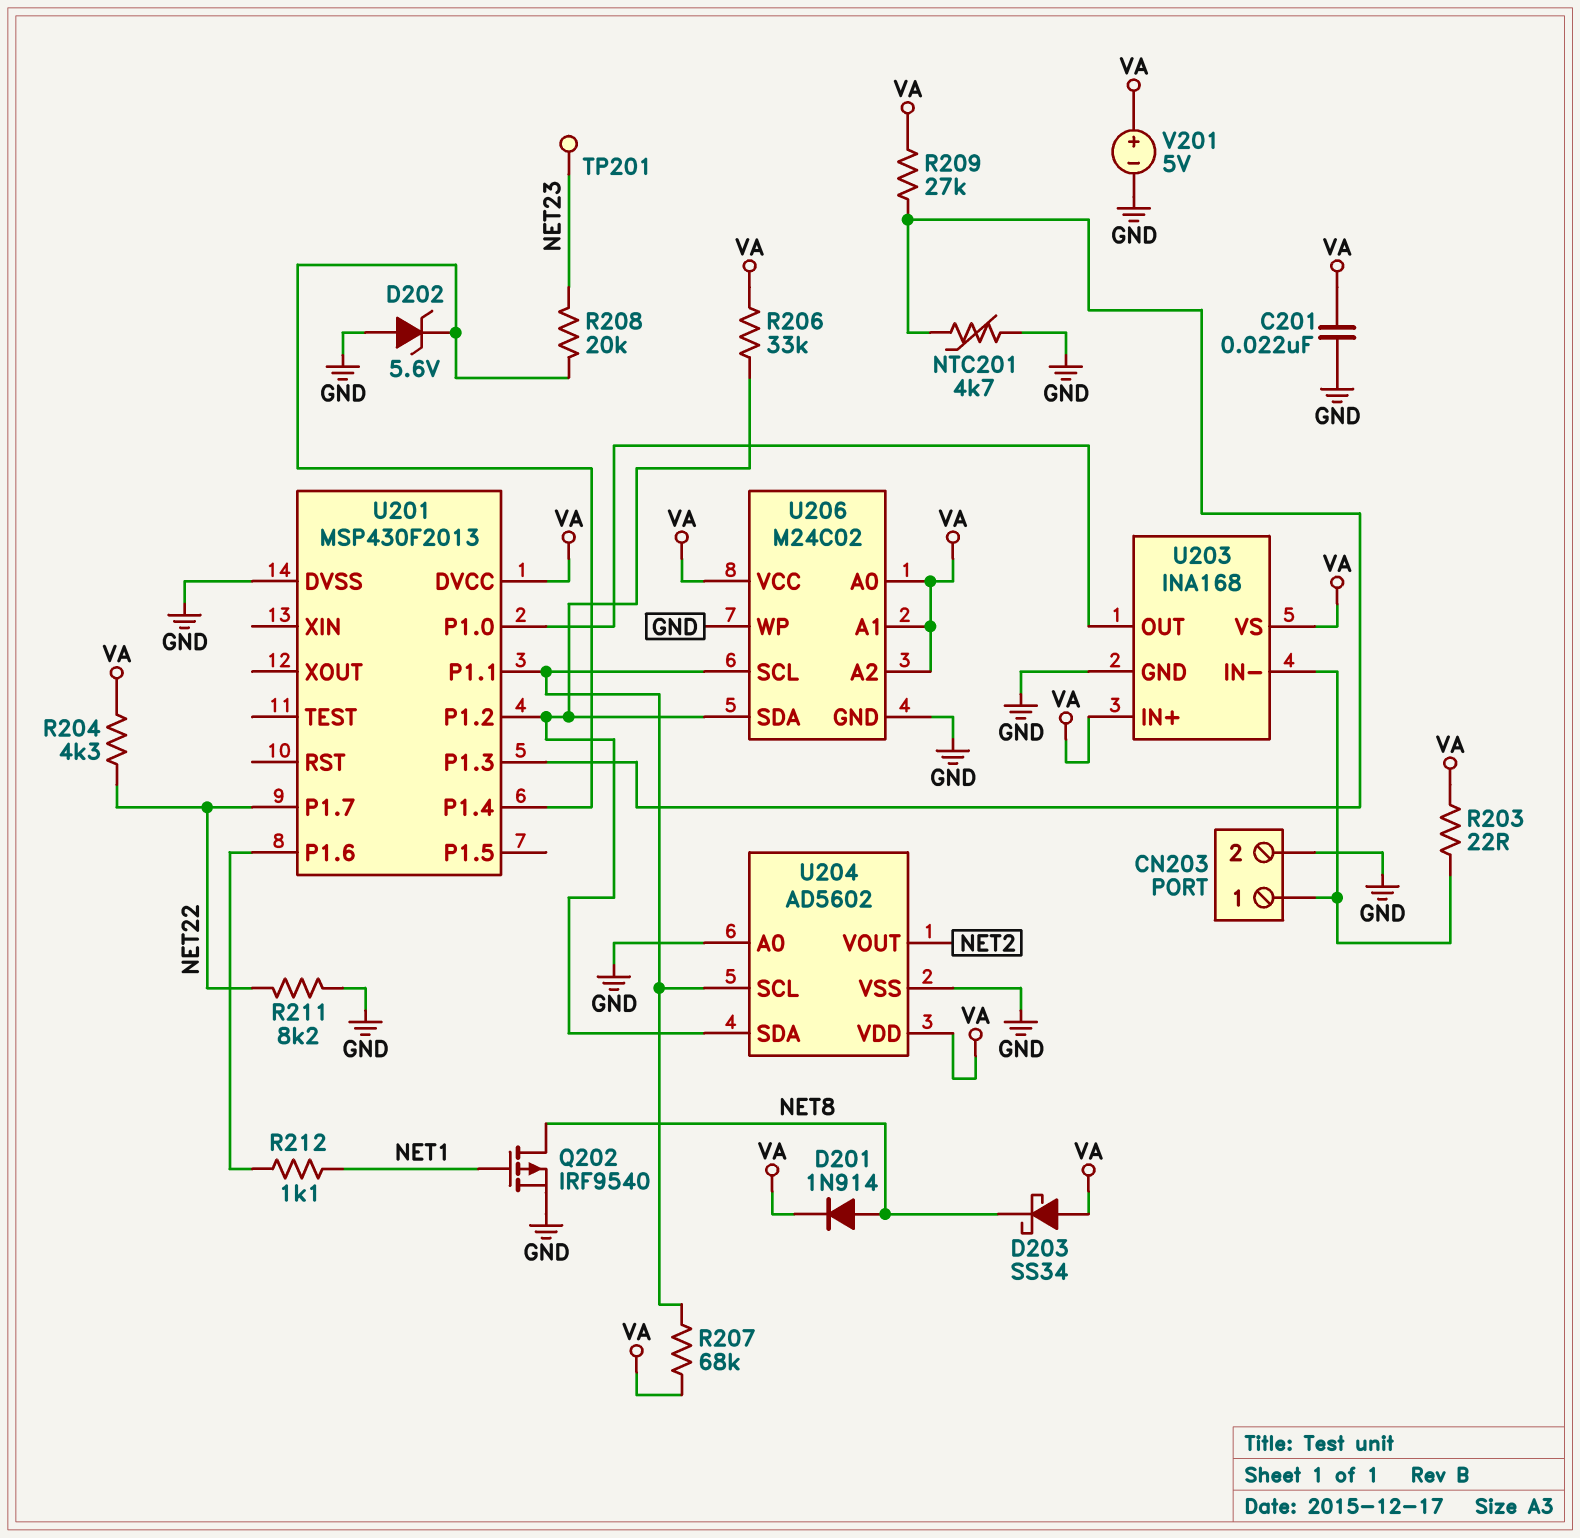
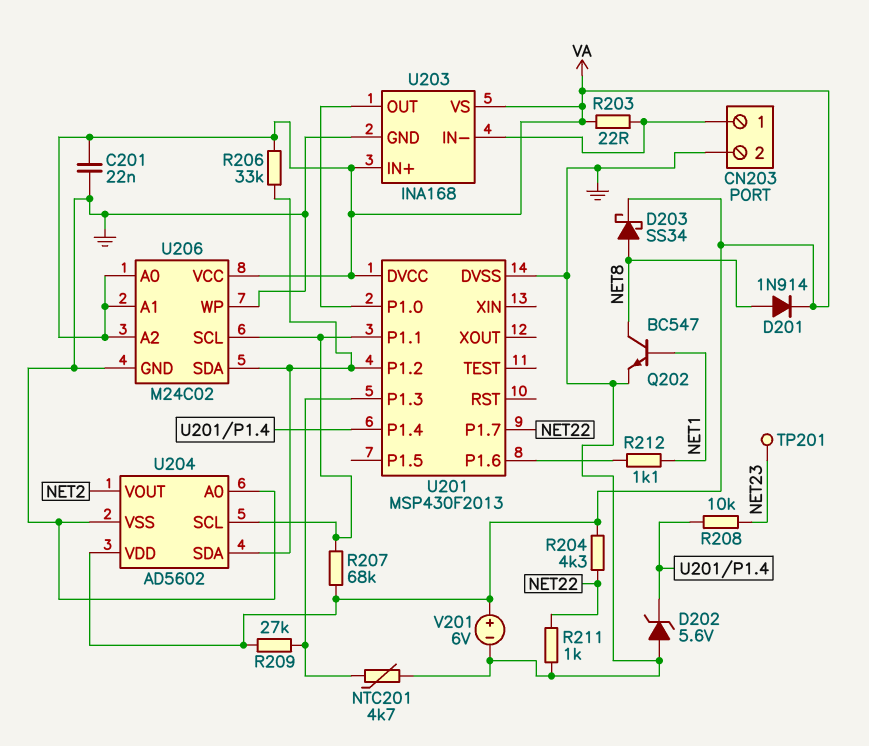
D203: schottky SS34 (A VA, K NET8) -> schottky SS34 (A NET8, K VA)
Q202: PMOS IRF9540 (G NET1, D NET8, S GND) -> NPN BC547 (B NET1, C NET8, E GND)
R208: 20k (NET23, U201/P1.4) -> 10k (NET23, U201/P1.4)
R211: 8.2k (GND, NET22) -> 1k (GND, NET22)
V201: 5V (plus VA, minus GND) -> 6V (plus VA, minus GND)

